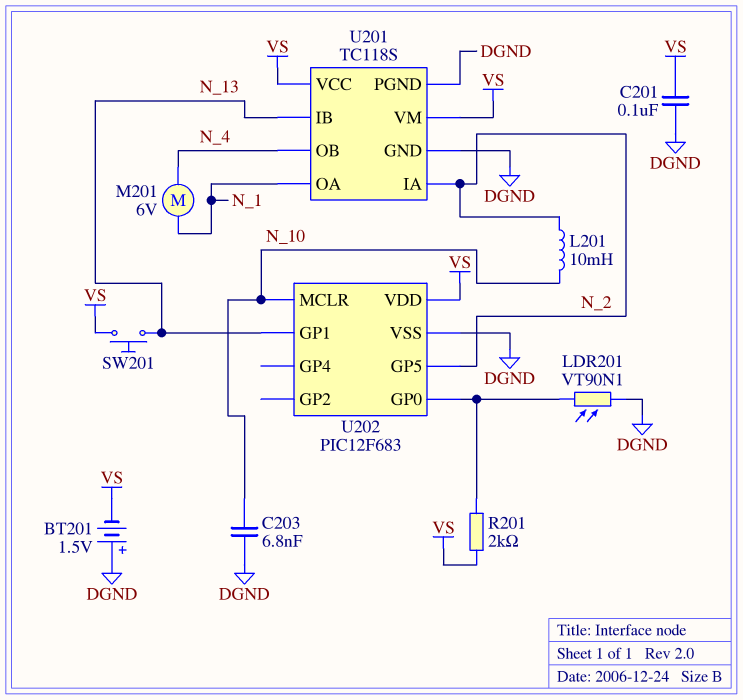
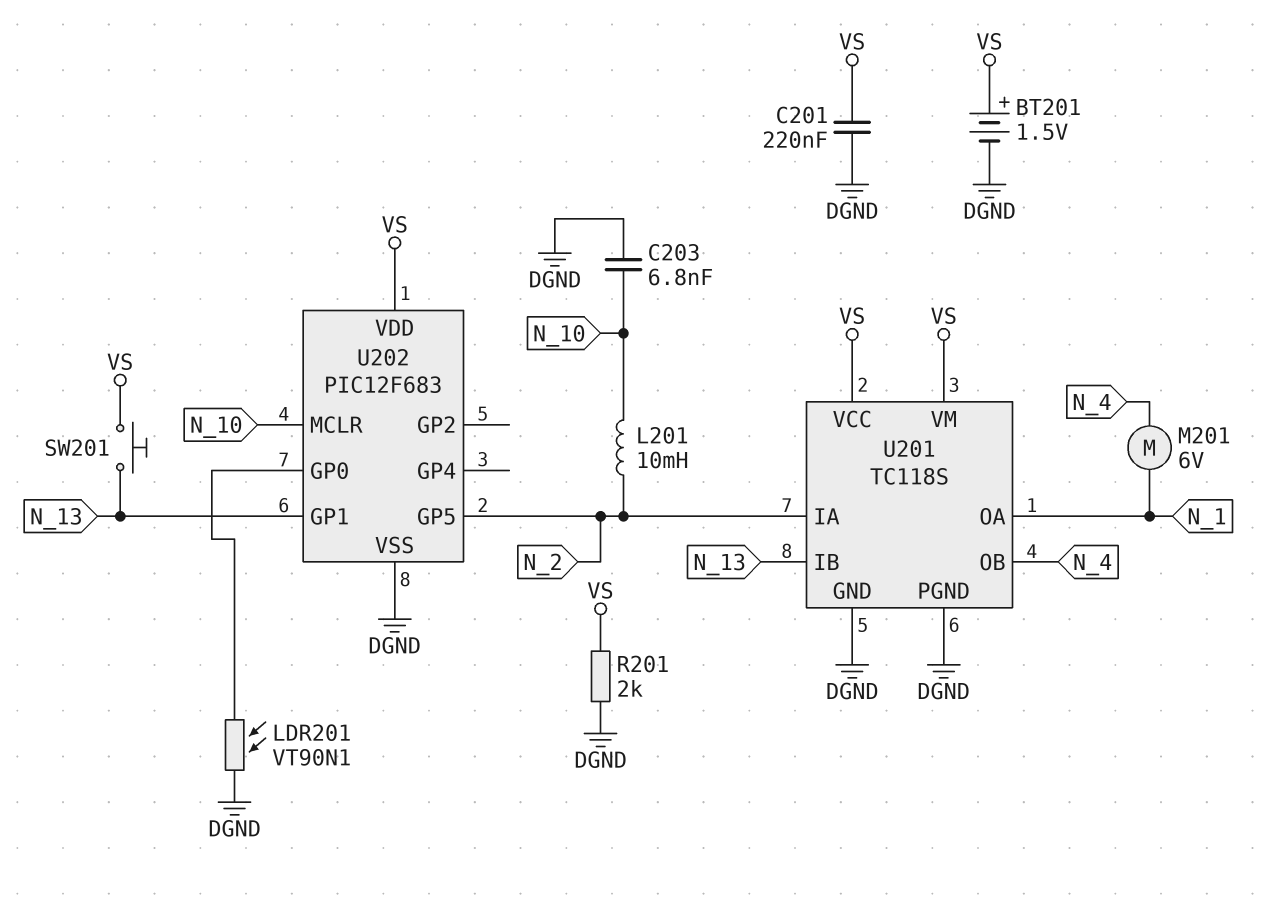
BT201: 1.5V (plus DGND, minus VS) -> 1.5V (plus VS, minus DGND)
C201: 100nF (DGND, VS) -> 220nF (DGND, VS)
R201: 2k (U202/GP0, VS) -> 2k (DGND, VS)

